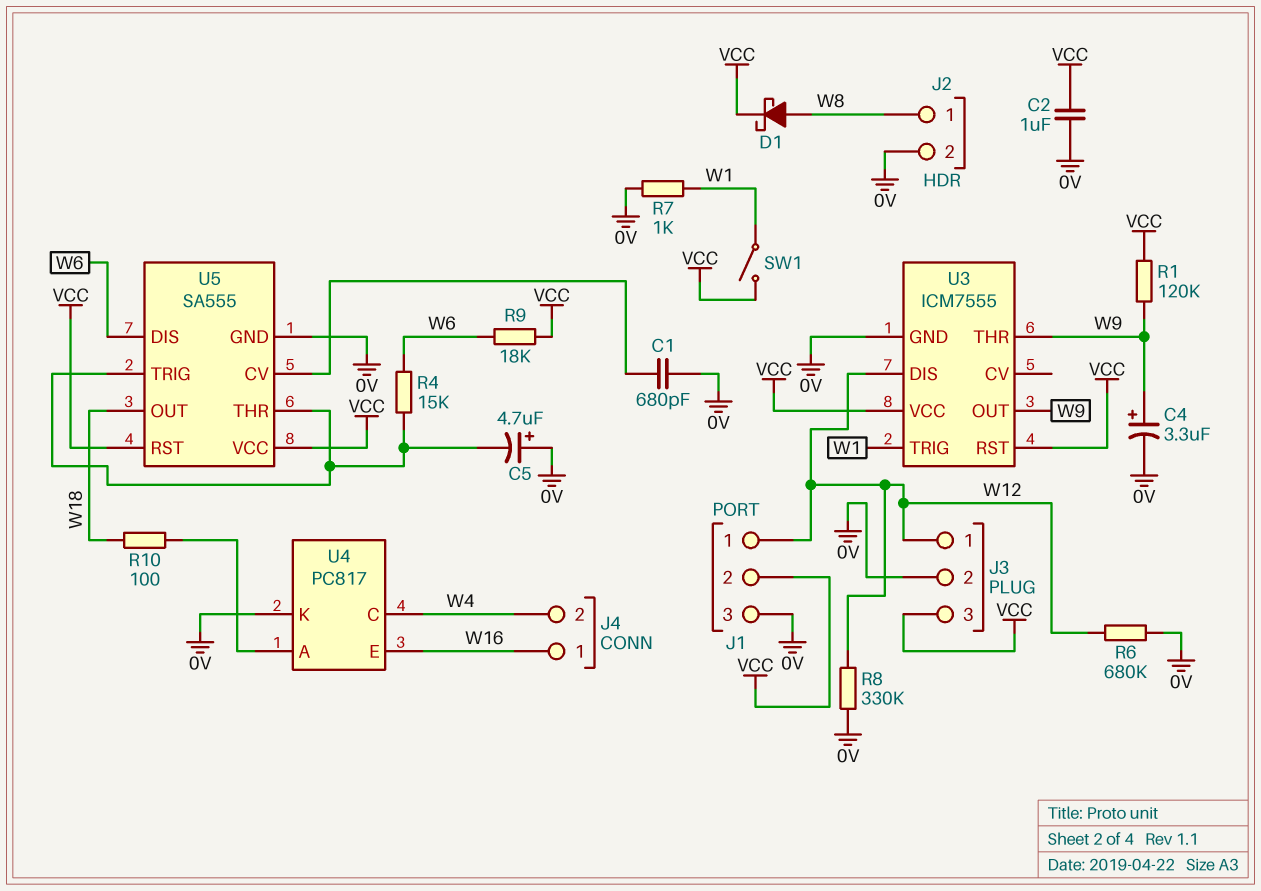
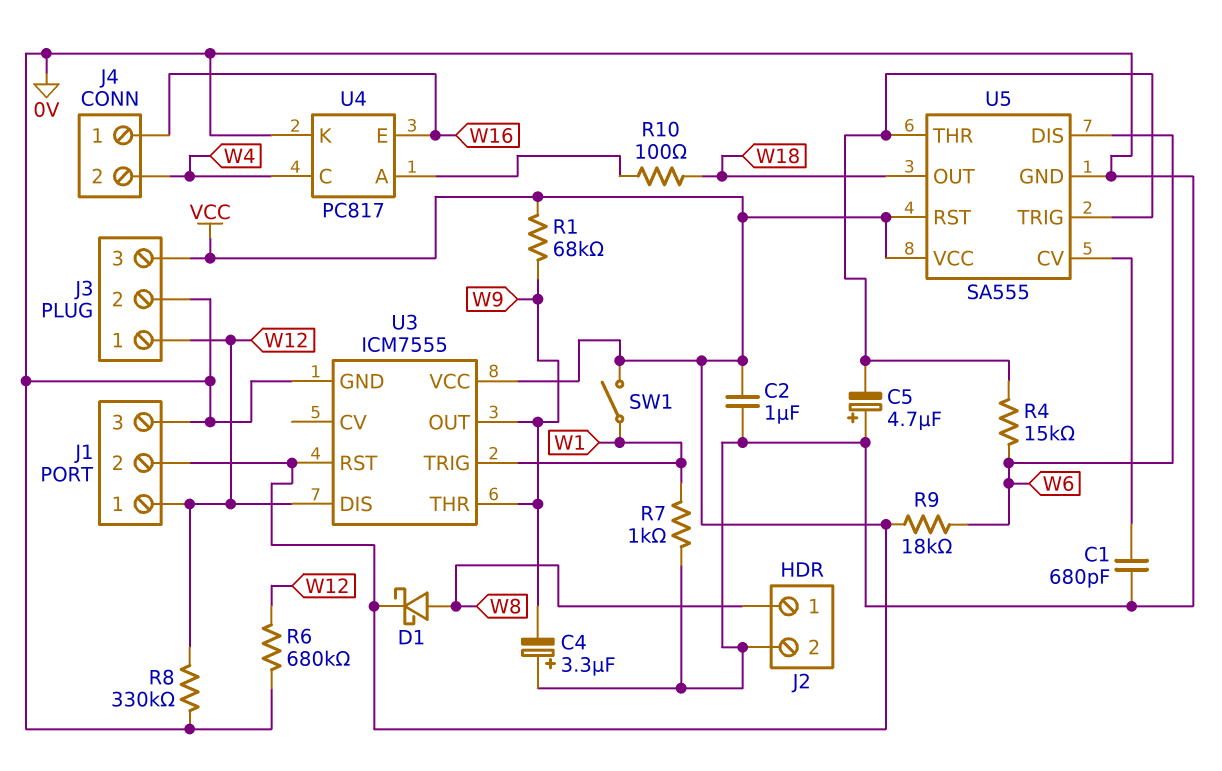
C4: 3.3uF (plus W9, minus 0V) -> 3.3uF (plus 0V, minus W9)
R1: 120k (VCC, W9) -> 68k (VCC, W9)

